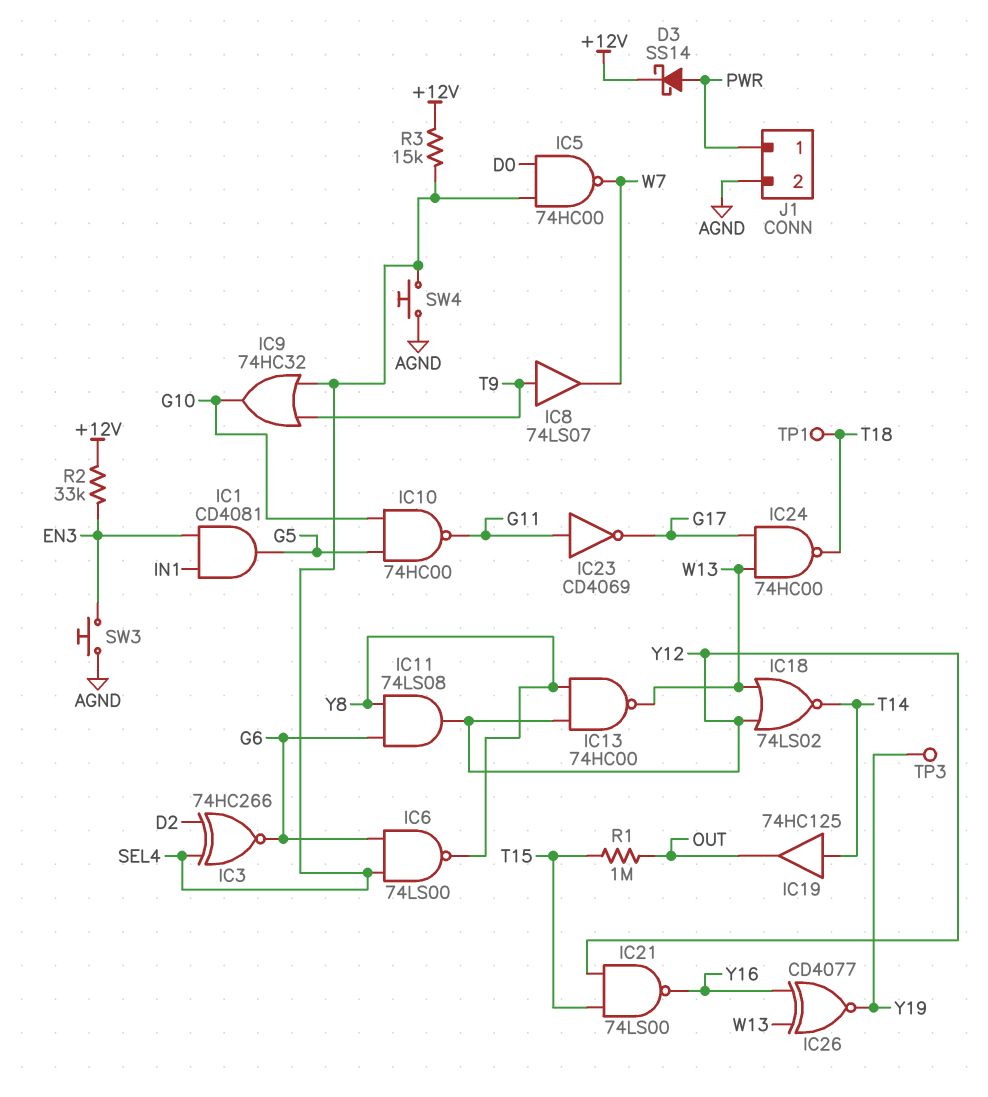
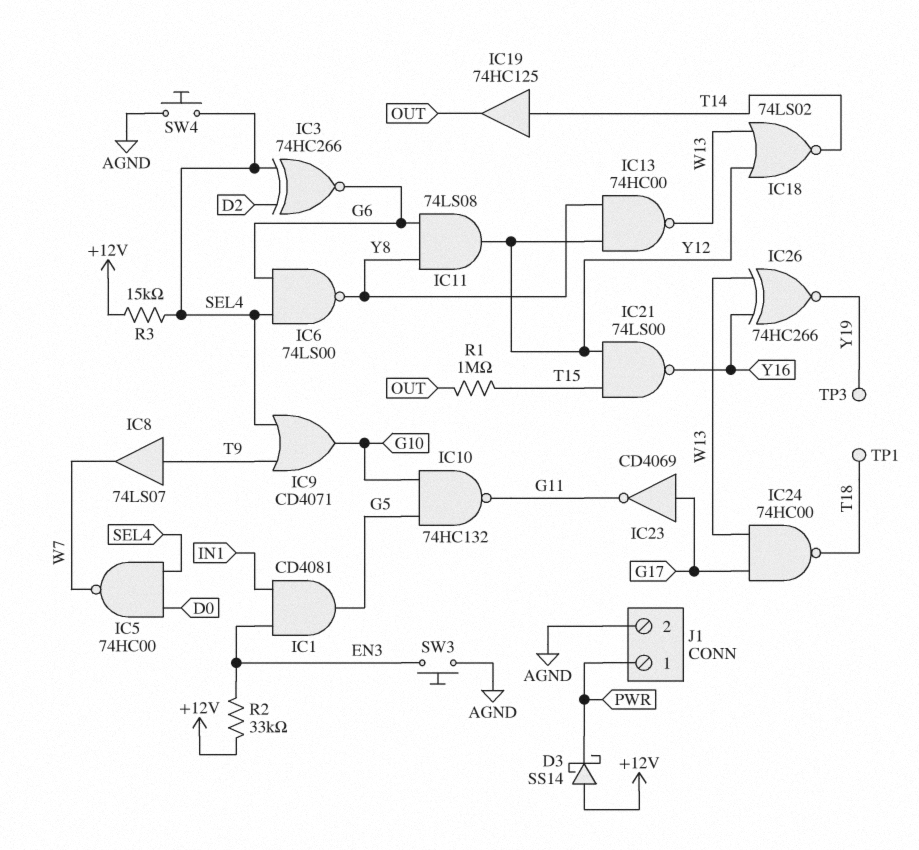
D3: schottky SS14 (A PWR, K +12V) -> schottky SS14 (A +12V, K PWR)
IC9: OR 74HC32 (in SEL4, in T9, out G10) -> OR CD4071 (in SEL4, in T9, out G10)
IC10: NAND 74HC00 (in G5, in G10, out G11) -> NAND 74HC132 (in G5, in G10, out G11)
IC23: NOT CD4069 (in G11, out G17) -> NOT CD4069 (in G17, out G11)
IC26: XNOR CD4077 (in W13, in Y16, out Y19) -> XNOR 74HC266 (in W13, in Y16, out Y19)

